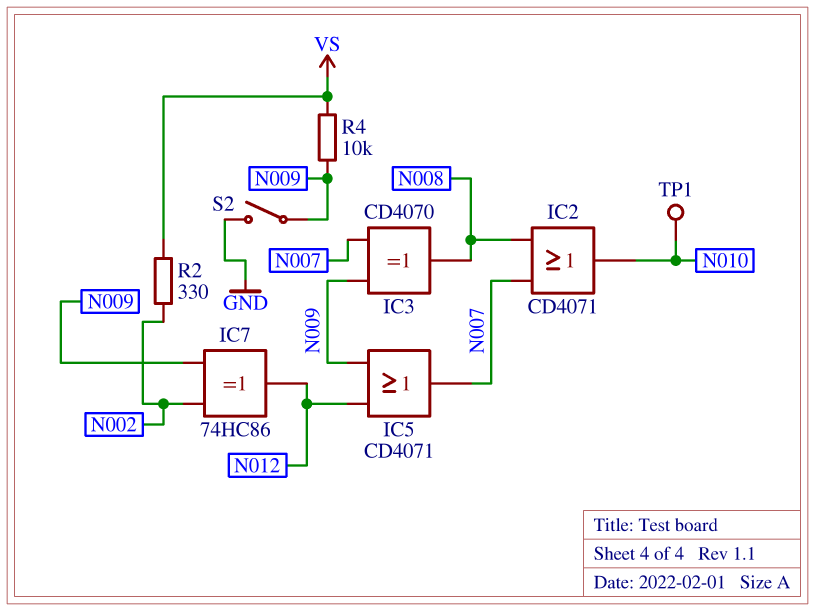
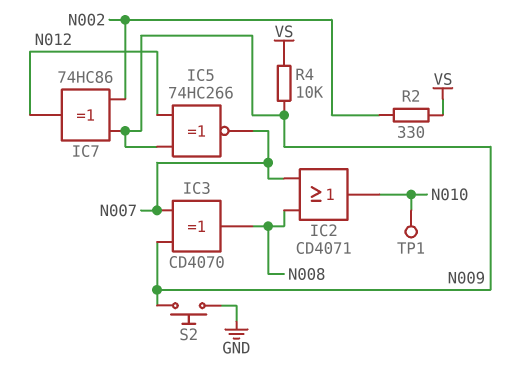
IC5: OR CD4071 (in N009, in N012, out N007) -> XNOR 74HC266 (in N009, in N012, out N007)
S2: switch (GND, N009) -> button (GND, N009)

